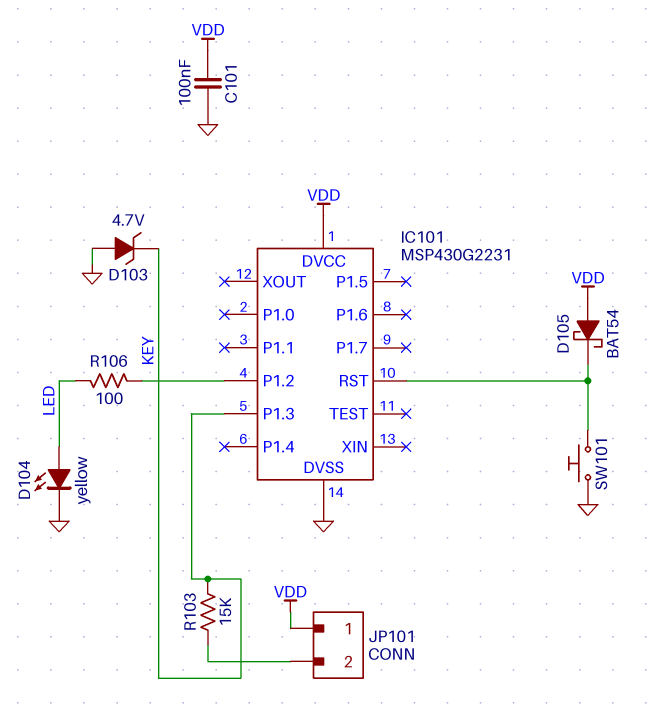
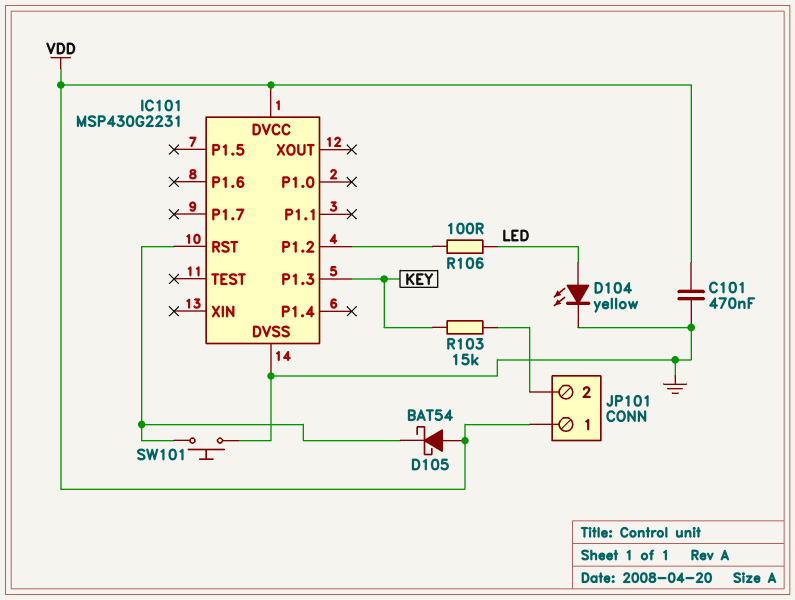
C101: 100nF (GND, VDD) -> 470nF (GND, VDD)
D103: zener 4.7V (A GND, K KEY) -> none

